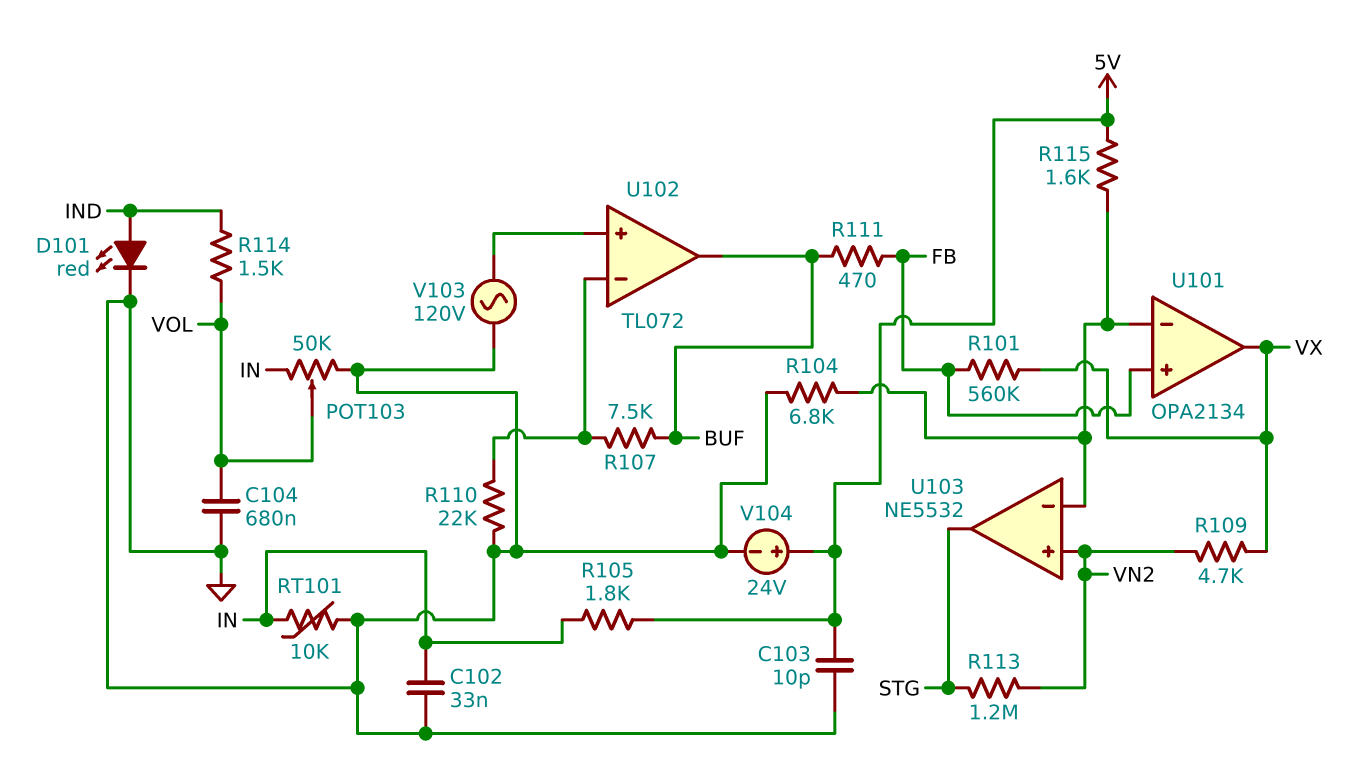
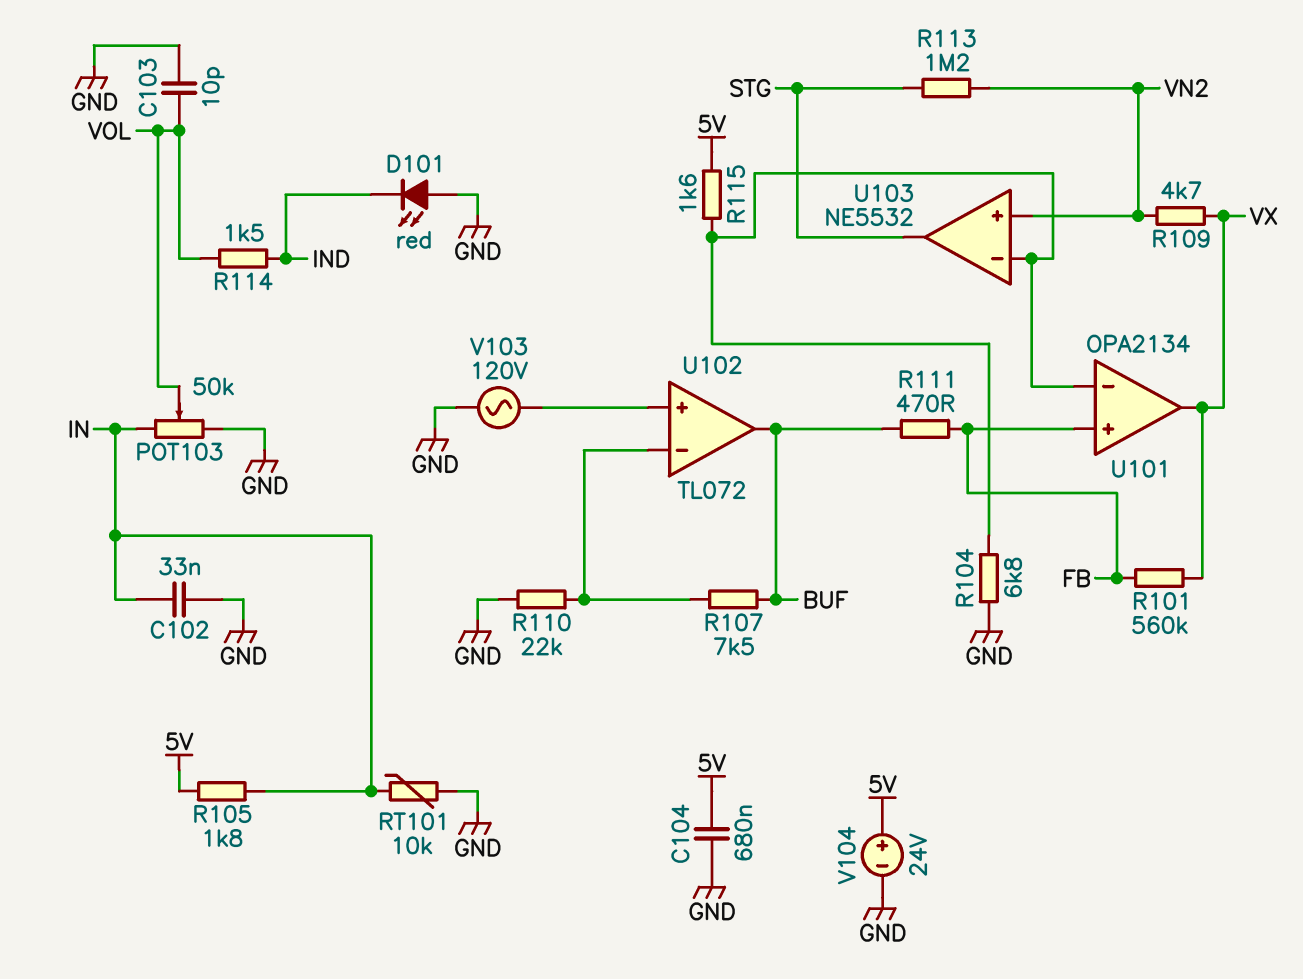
C103: 10pF (5V, GND) -> 10pF (GND, VOL)
C104: 680nF (GND, VOL) -> 680nF (5V, GND)
D101: LED red (A IND, K GND) -> LED red (A GND, K IND)

